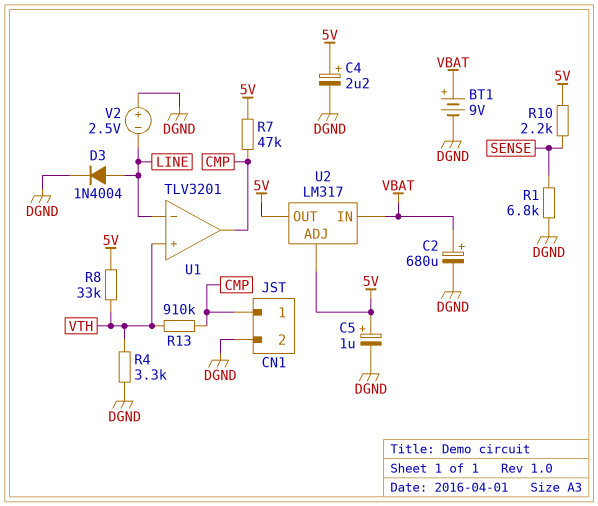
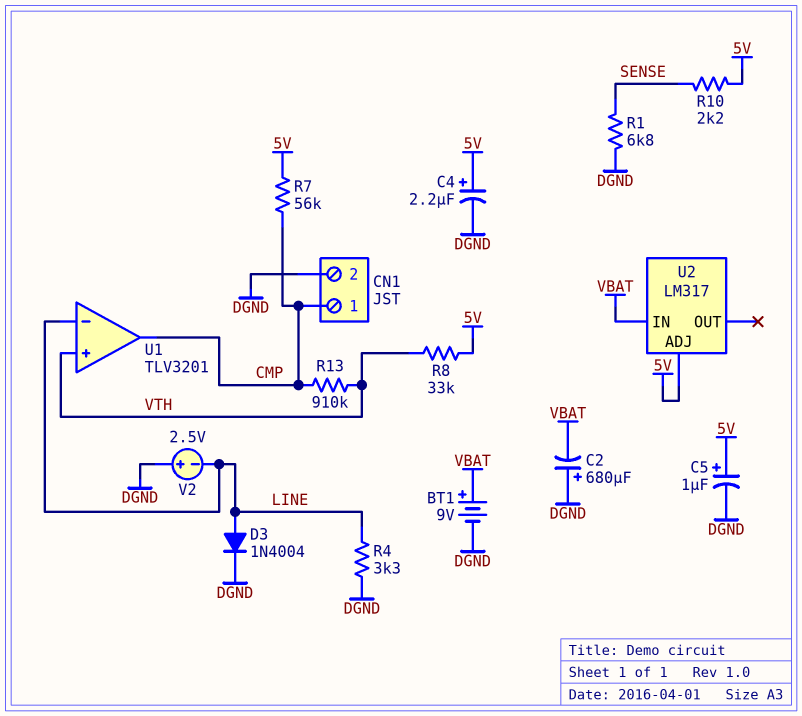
C2: 680uF (plus VBAT, minus DGND) -> 680uF (plus DGND, minus VBAT)
R4: 3.3k (DGND, VTH) -> 3.3k (DGND, LINE)
R7: 47k (5V, CMP) -> 56k (5V, CMP)
U2 pin OUT: 5V -> none

